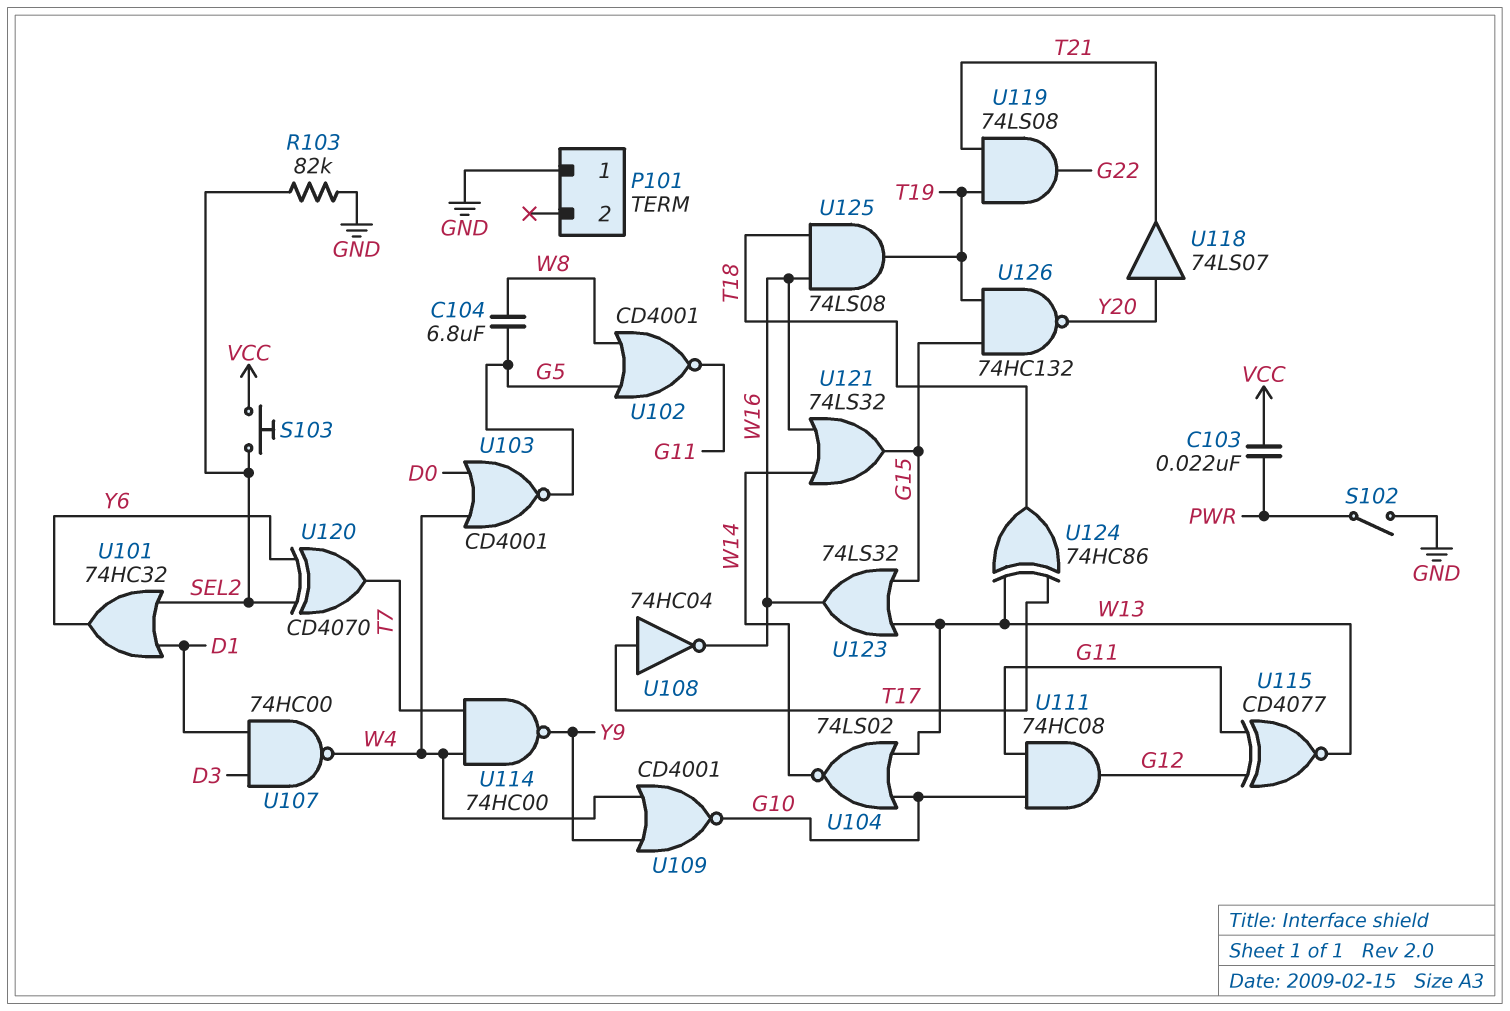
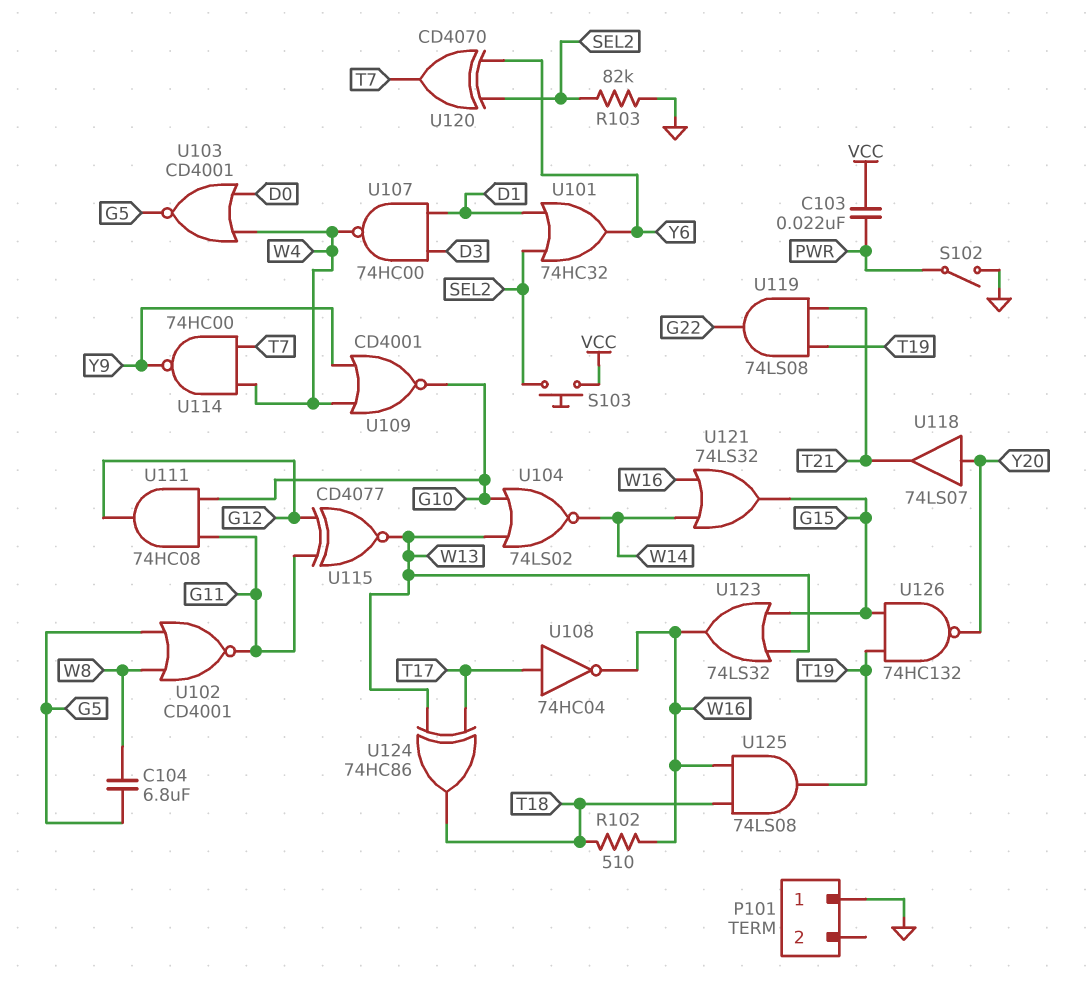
R102: none -> 510 (T18, W16)

